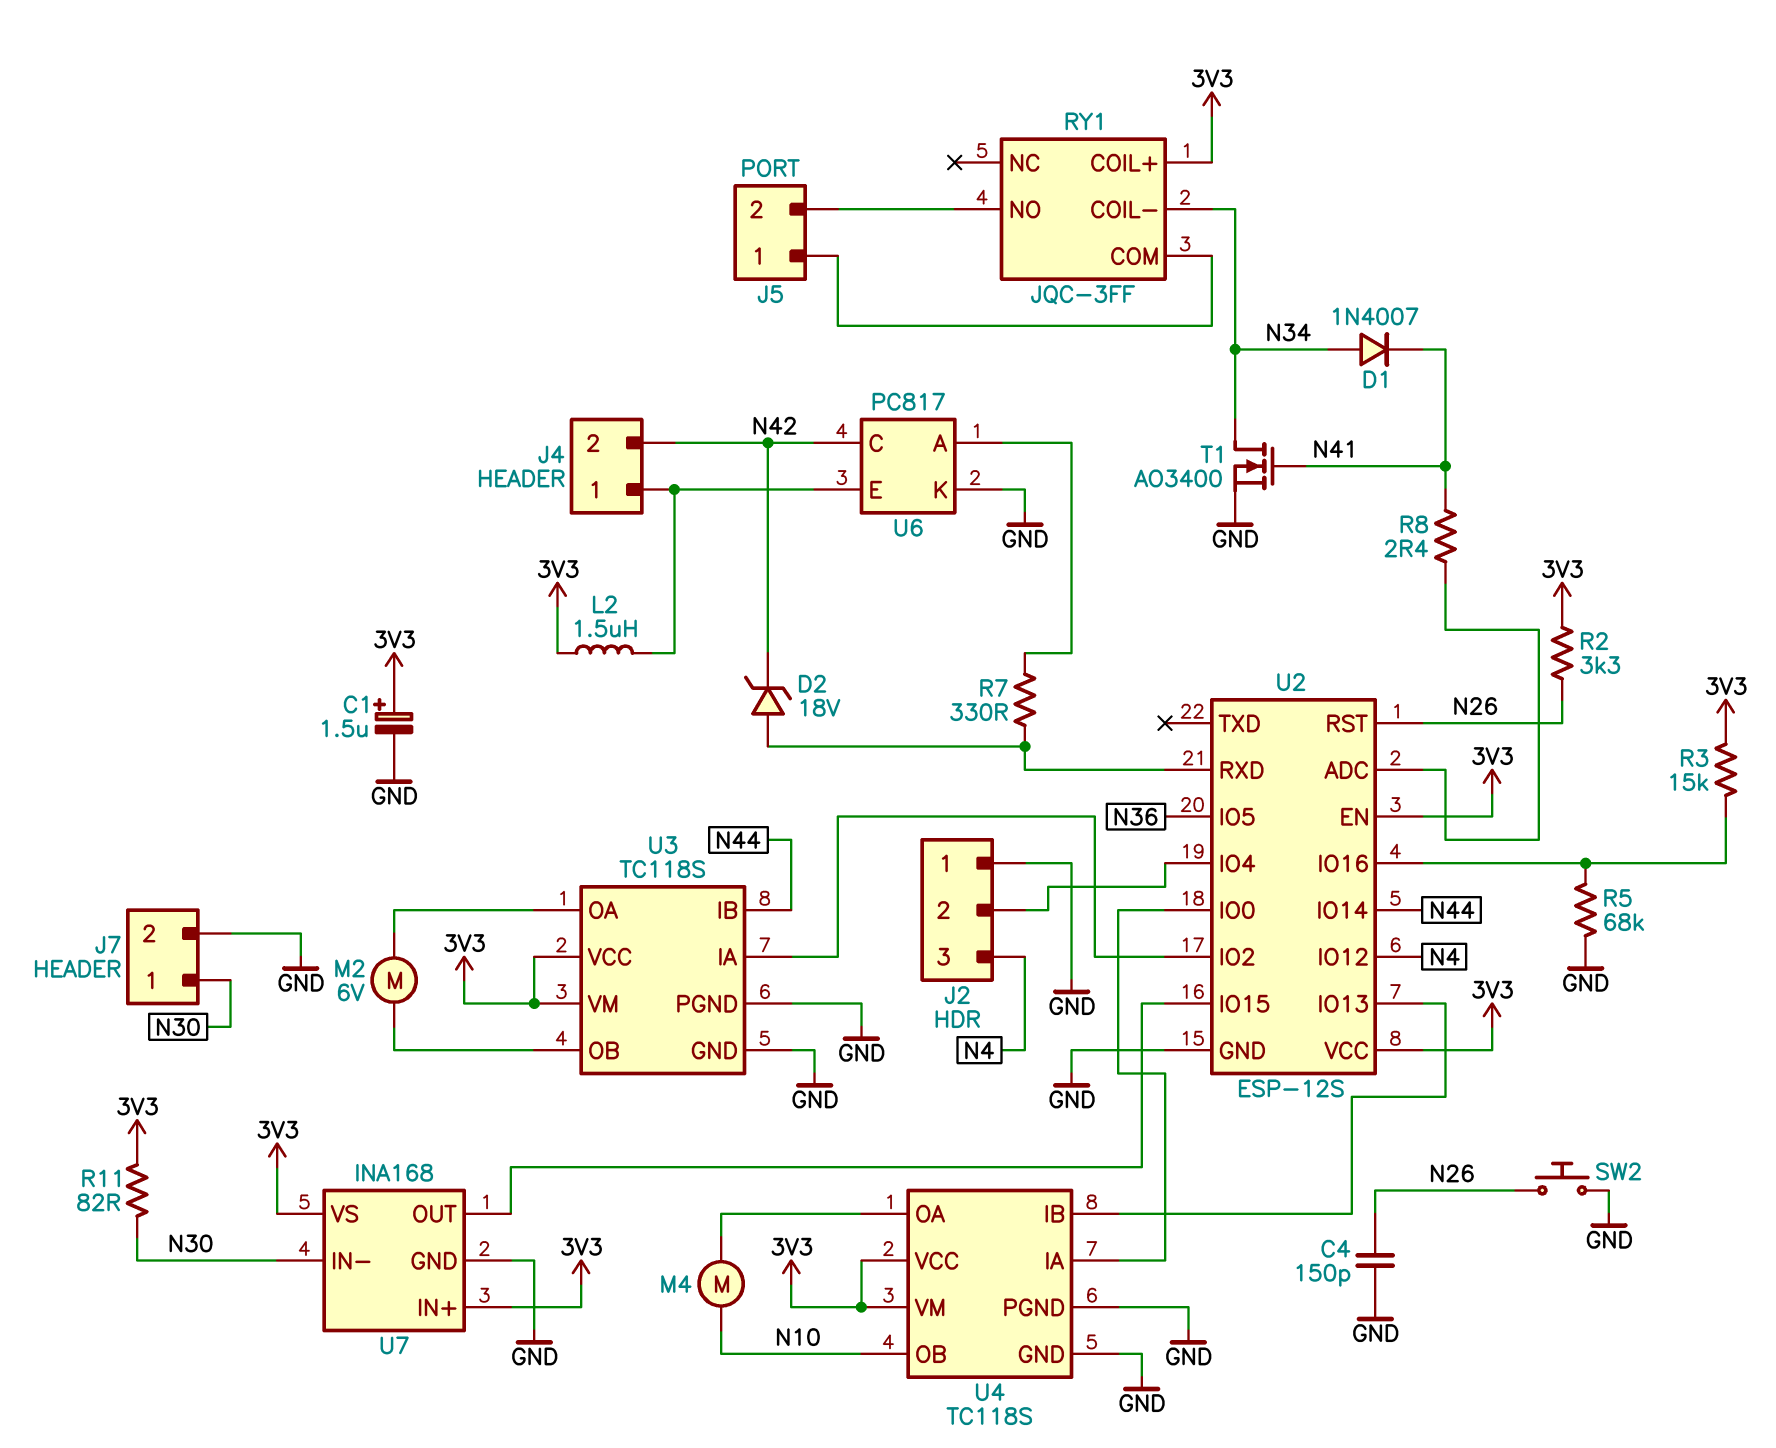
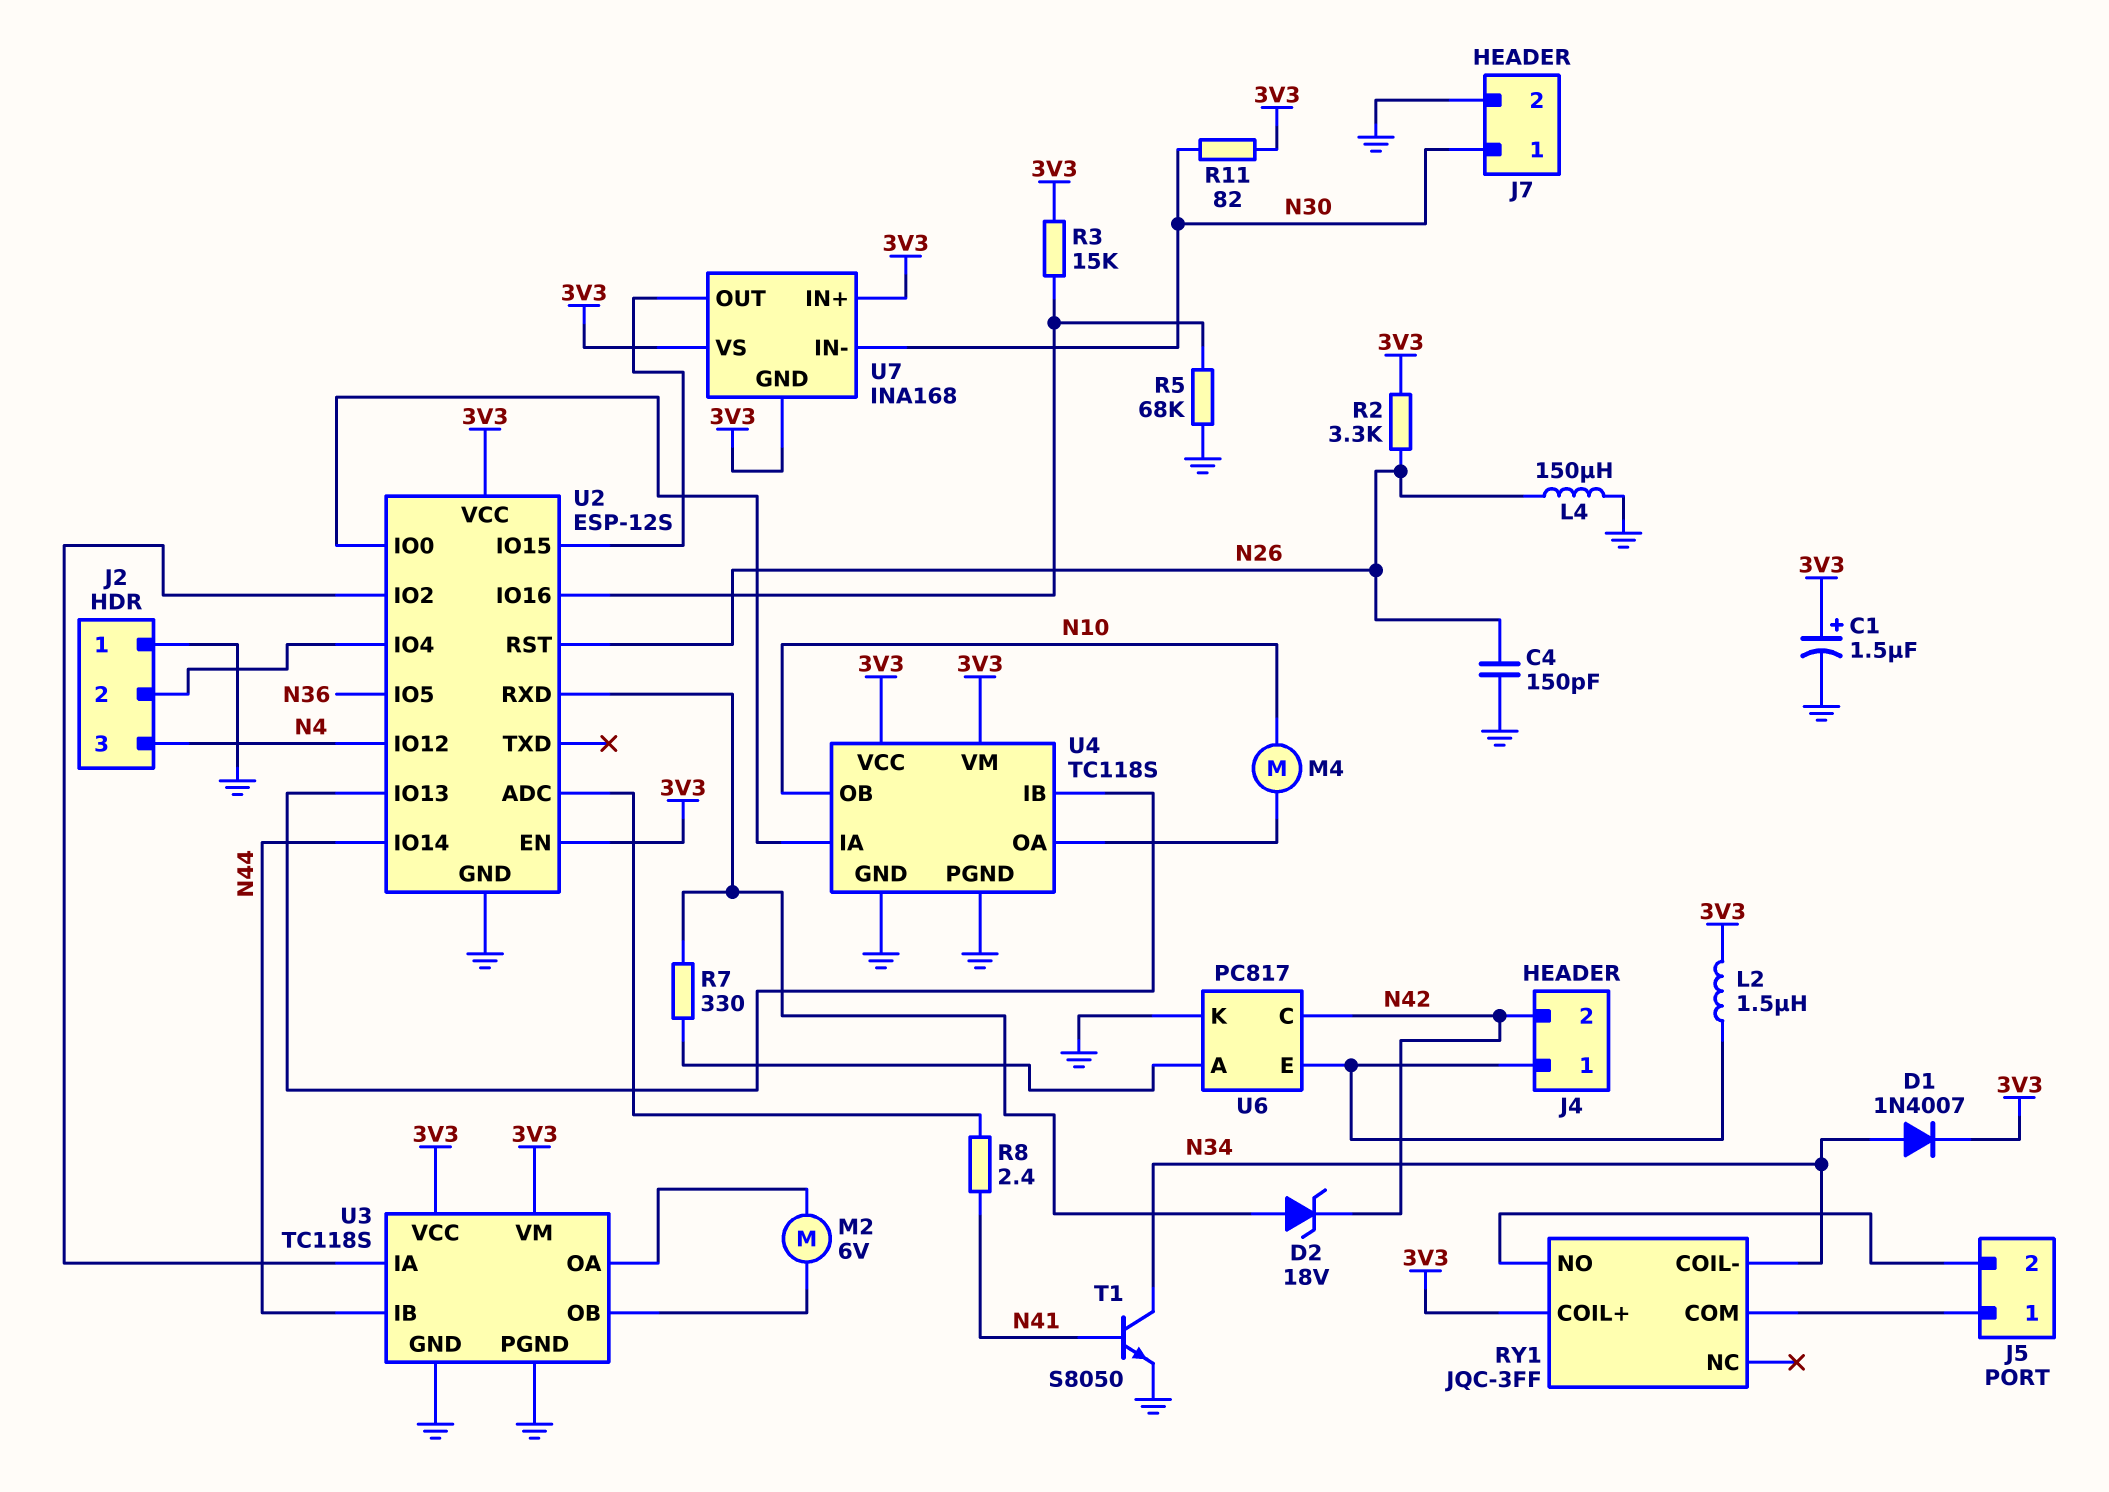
D1: diode 1N4007 (A N34, K N41) -> diode 1N4007 (A N34, K 3V3)
L4: none -> 150uH (GND, N26)
SW2: button (GND, N26) -> none
T1: NMOS AO3400 (G N41, D N34, S GND) -> NPN S8050 (B N41, C N34, E GND)
U7 pin GND: GND -> 3V3

